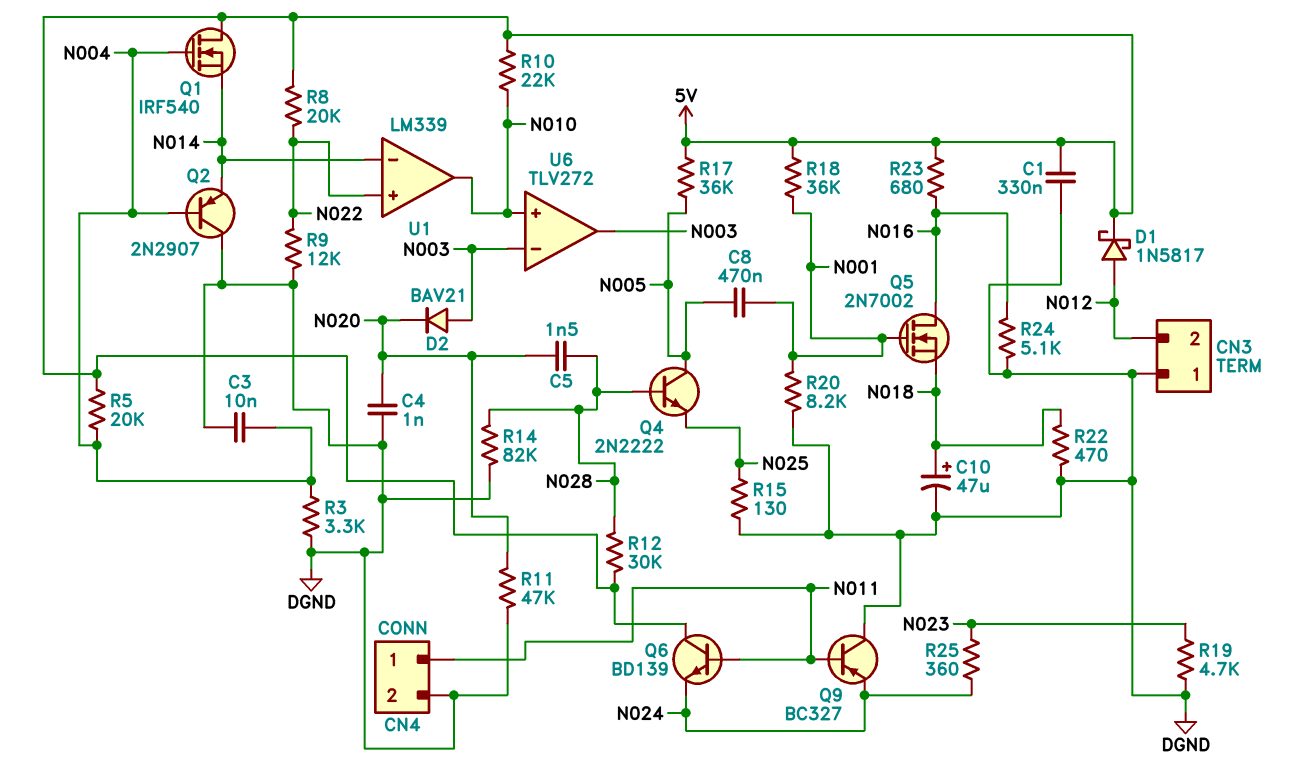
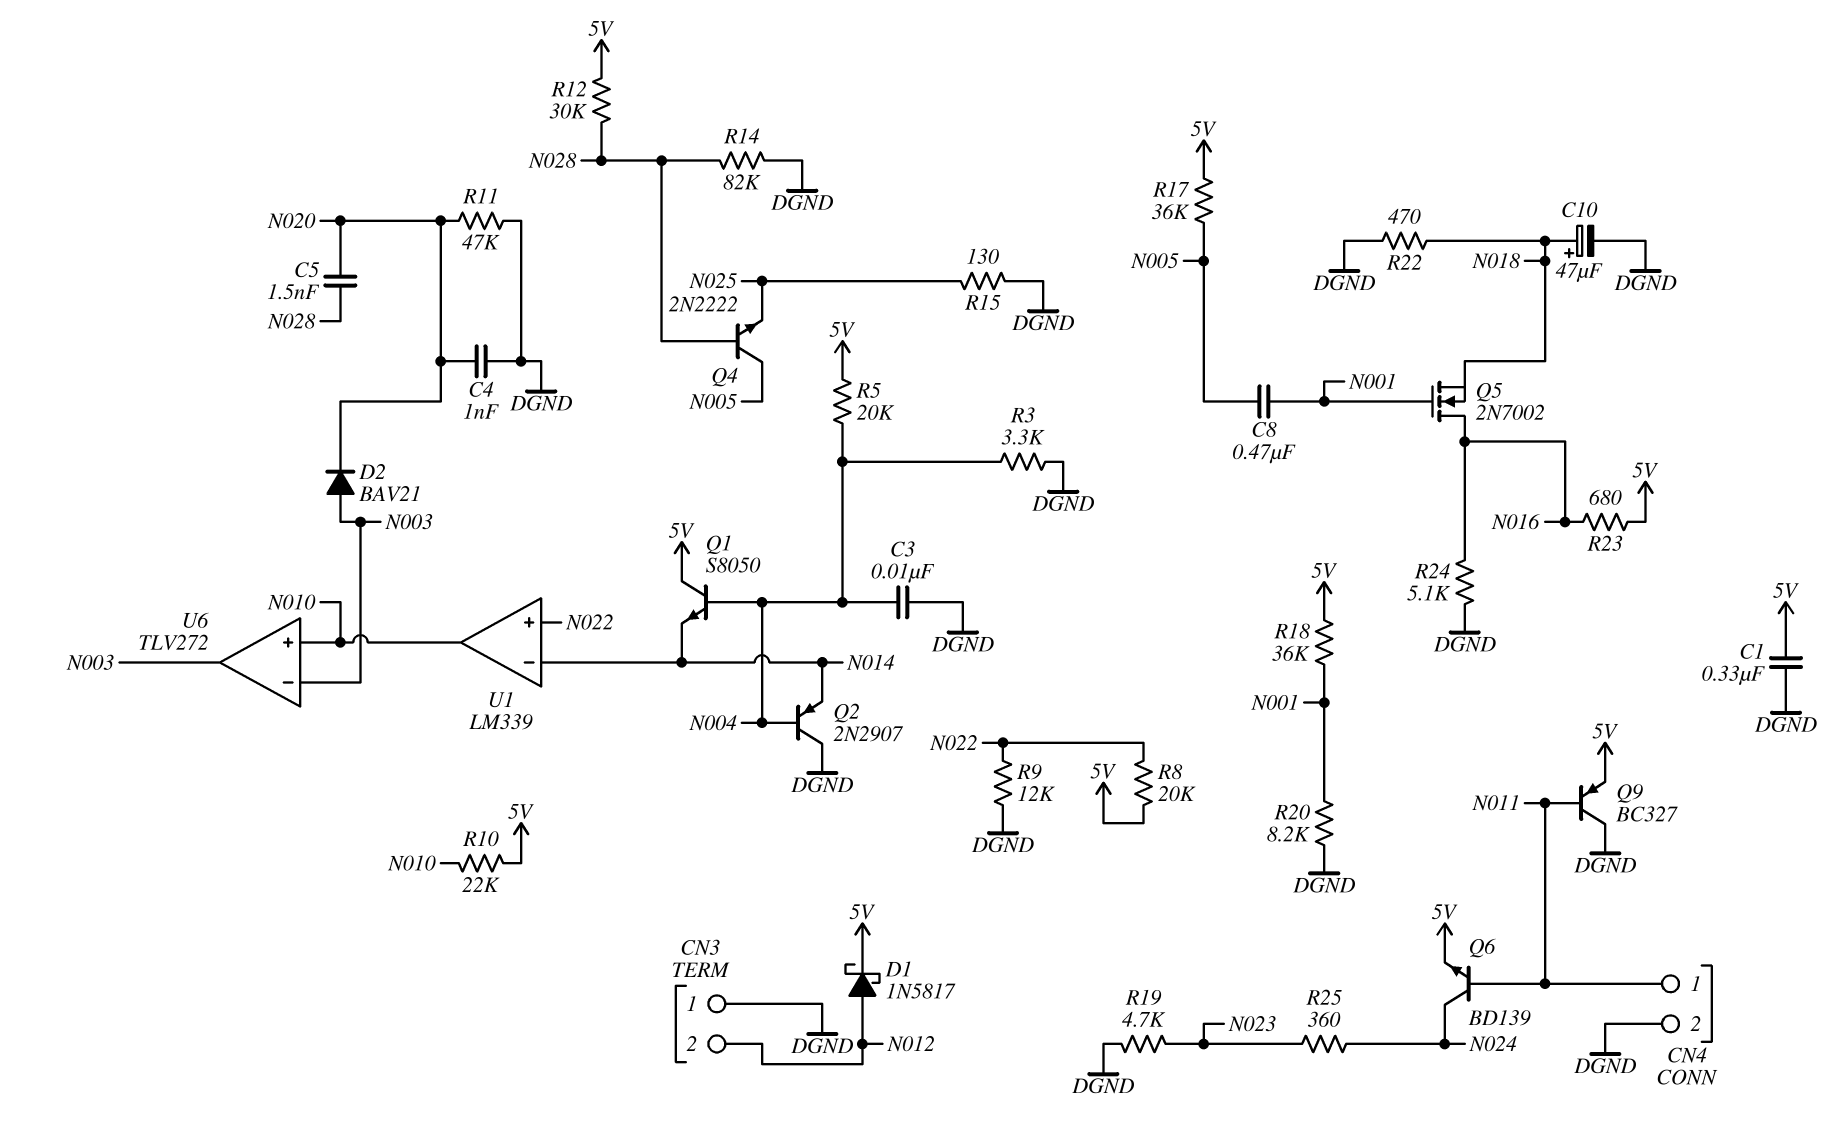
Q1: NMOS IRF540 (G N004, D 5V, S N014) -> NPN S8050 (B N004, C 5V, E N014)
Q6: NPN BD139 (B N011, C 5V, E N024) -> NPN BD139 (B N011, C N024, E 5V)
Q9: PNP BC327 (B N011, C DGND, E N024) -> PNP BC327 (B N011, C DGND, E 5V)

